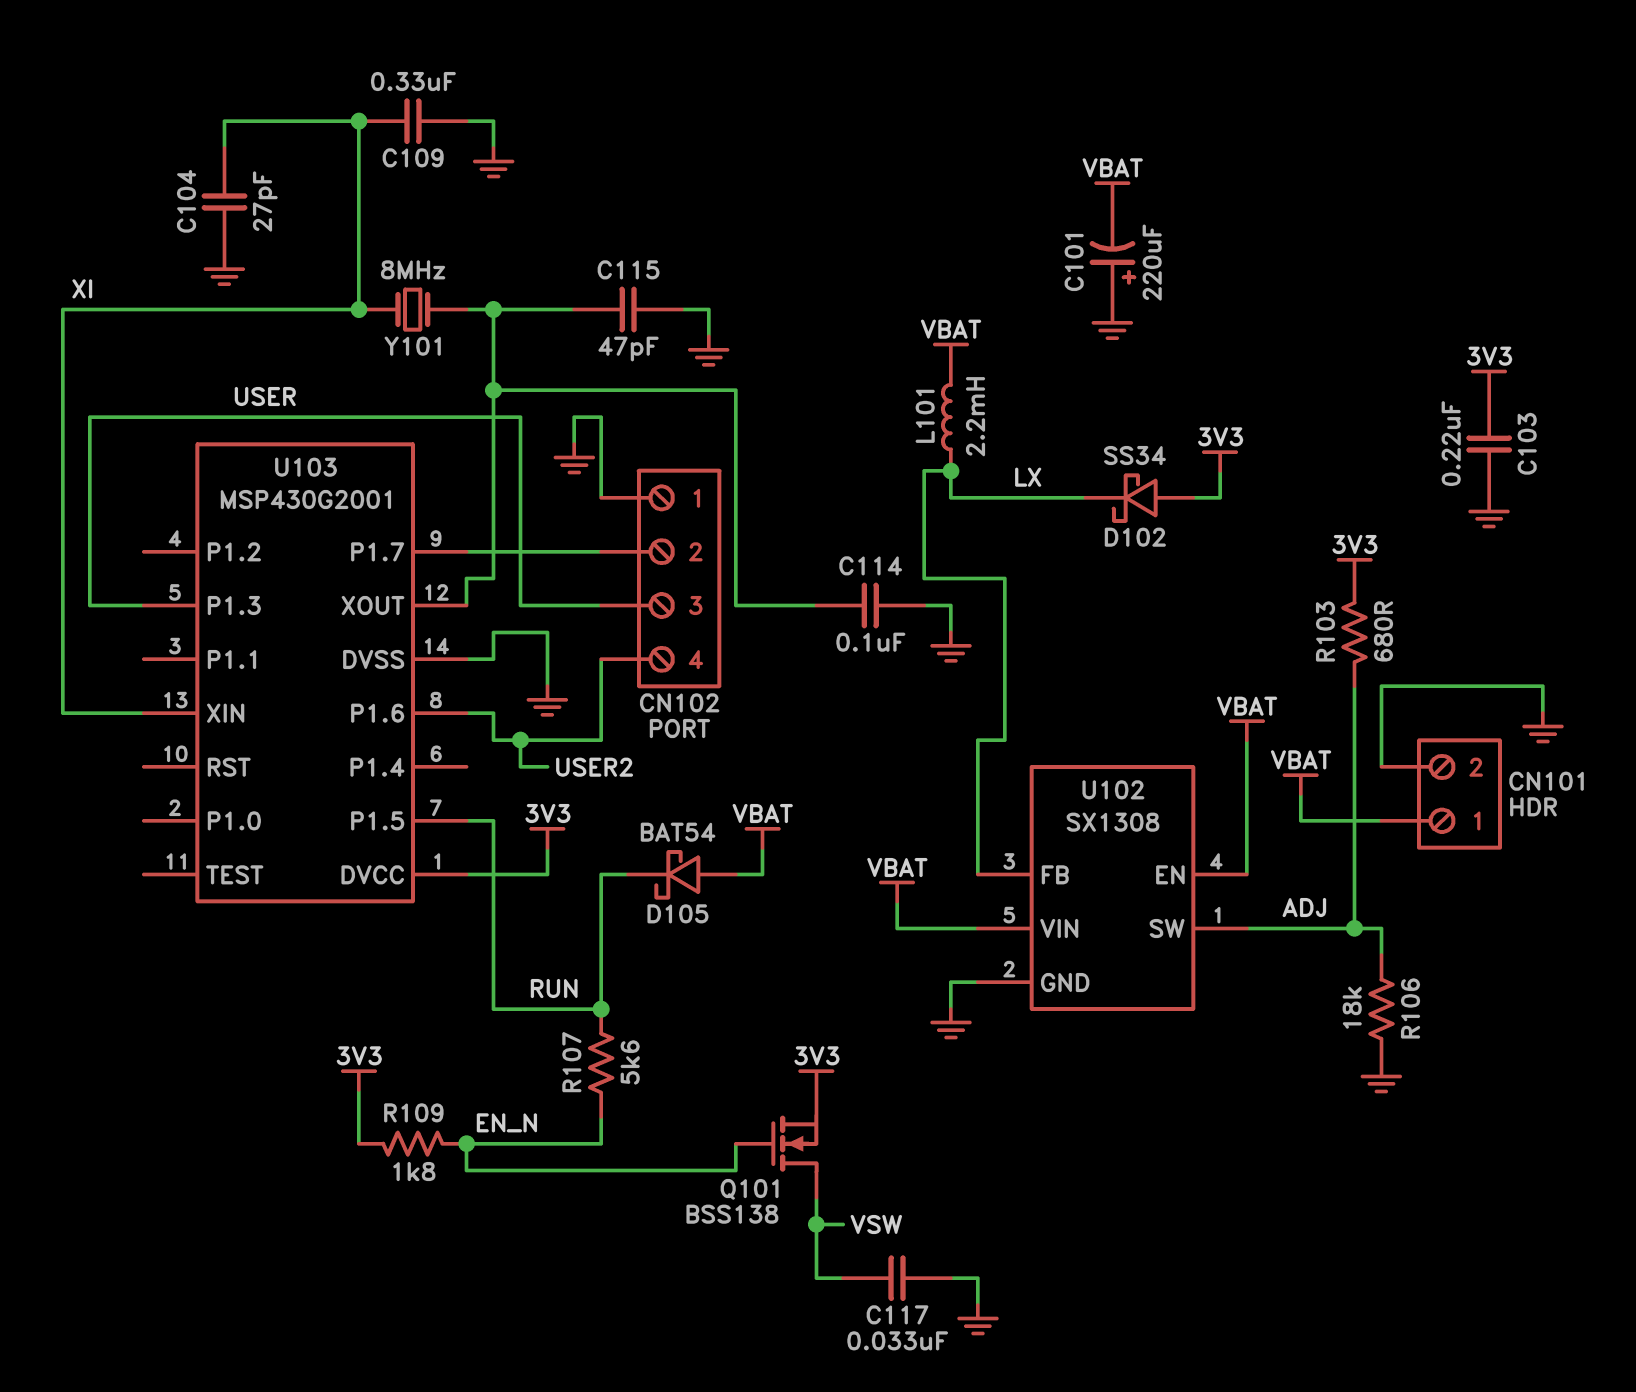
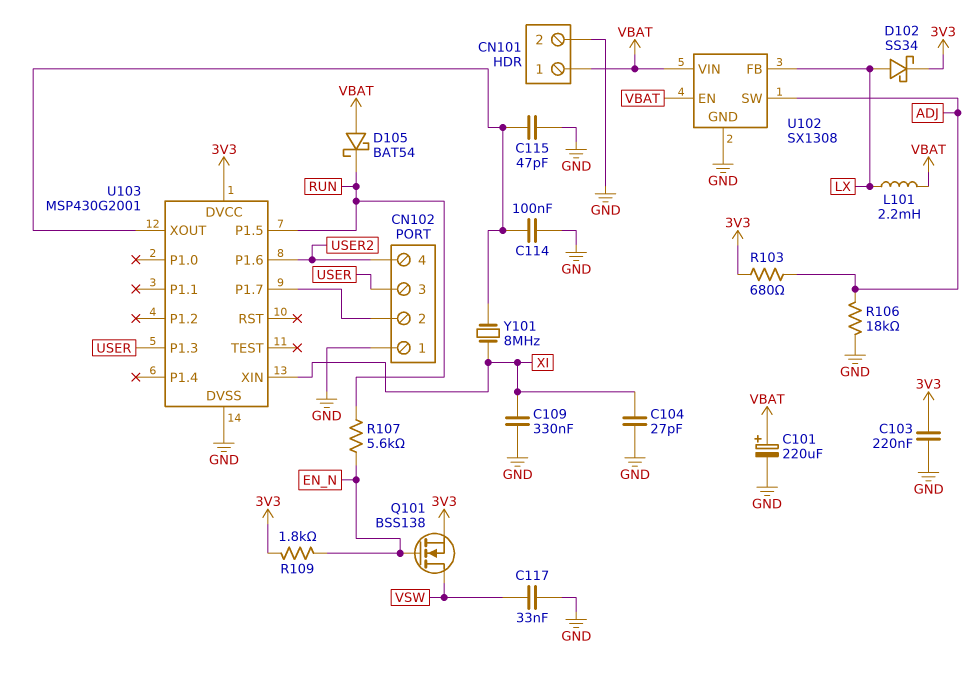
C101: 220uF (plus GND, minus VBAT) -> 220uF (plus VBAT, minus GND)
D102: schottky SS34 (A 3V3, K LX) -> schottky SS34 (A LX, K 3V3)

